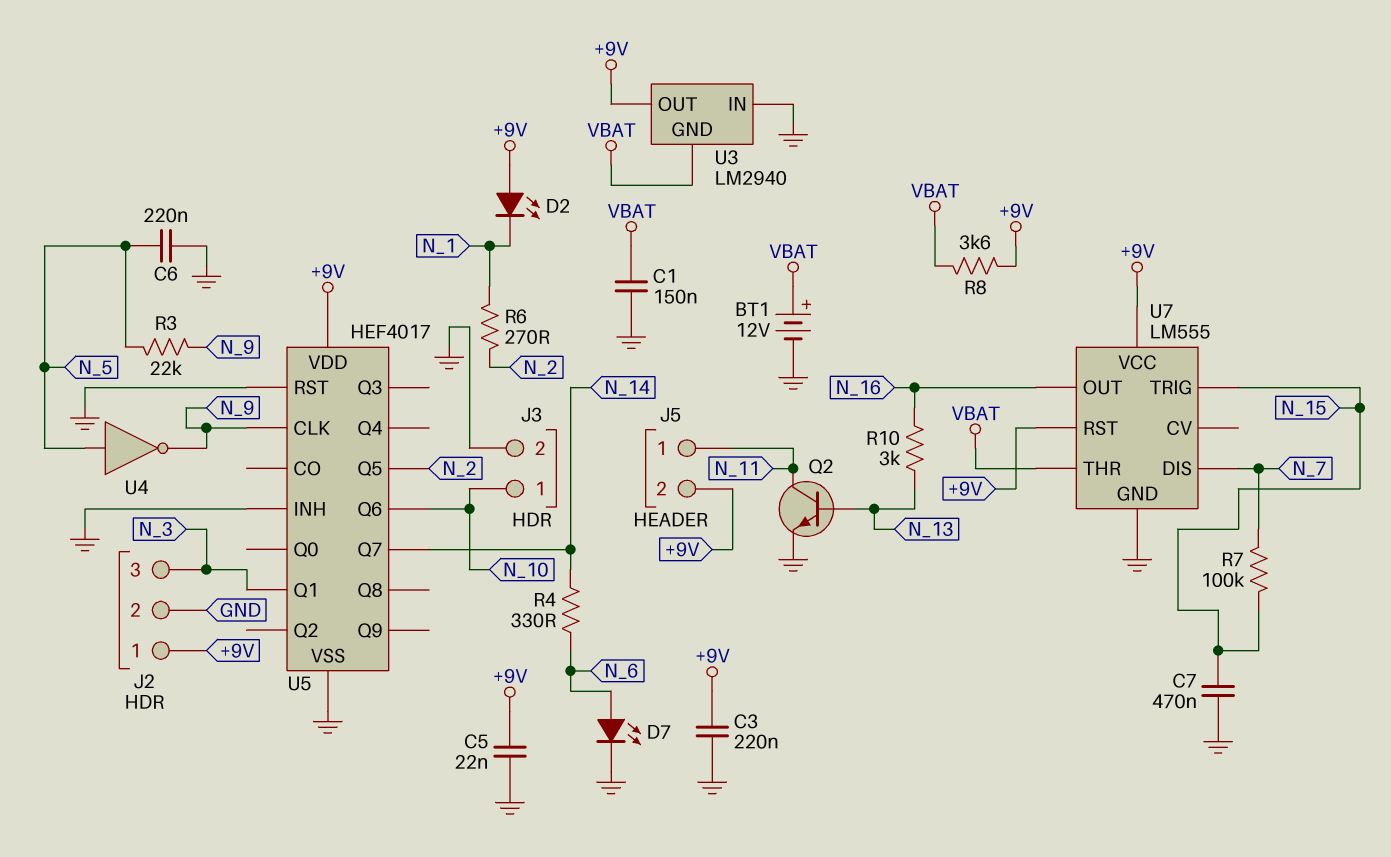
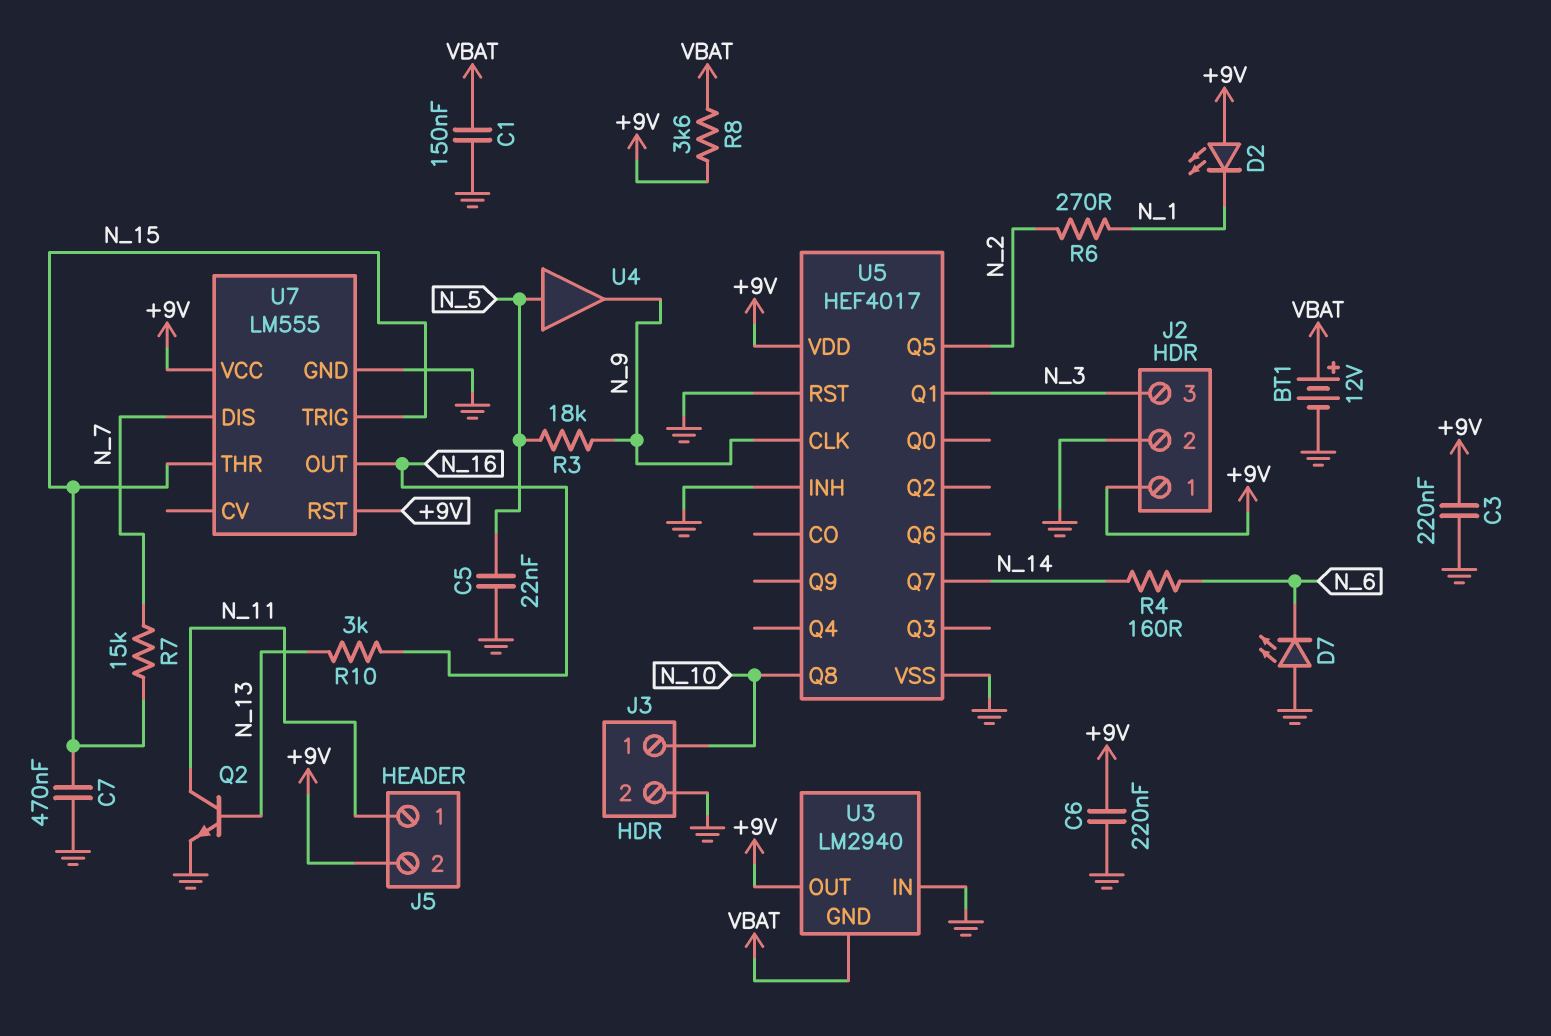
C5: 22nF (+9V, GND) -> 22nF (GND, N_5)
C6: 220nF (GND, N_5) -> 220nF (+9V, GND)
D7: LED (A N_6, K GND) -> LED (A GND, K N_6)
R3: 22k (N_5, N_9) -> 18k (N_5, N_9)
R4: 330 (N_6, N_14) -> 160 (N_6, N_14)
R7: 100k (N_7, N_15) -> 15k (N_7, N_15)
U4: NOT (in N_5, out N_9) -> buffer (in N_5, out N_9)
U5 pin Q6: N_10 -> none
U5 pin Q8: none -> N_10
U7 pin THR: VBAT -> N_15

